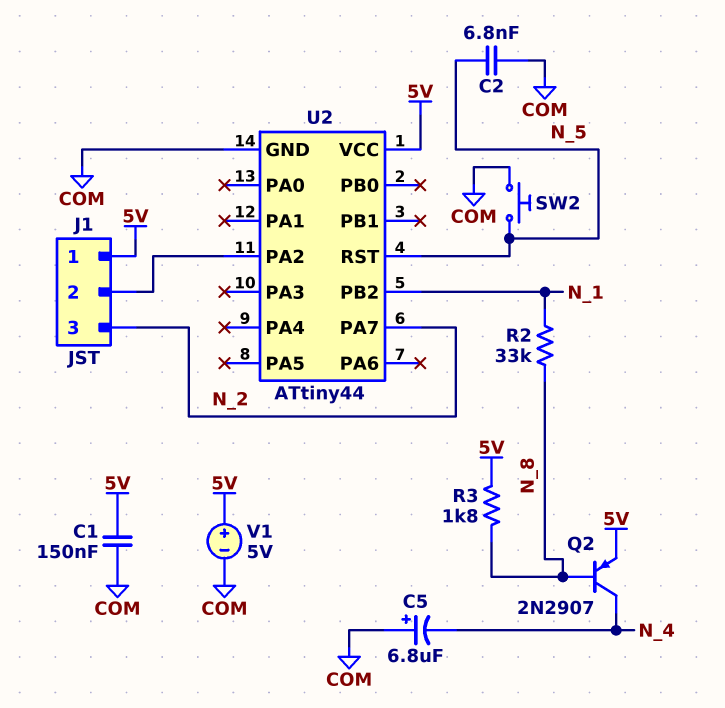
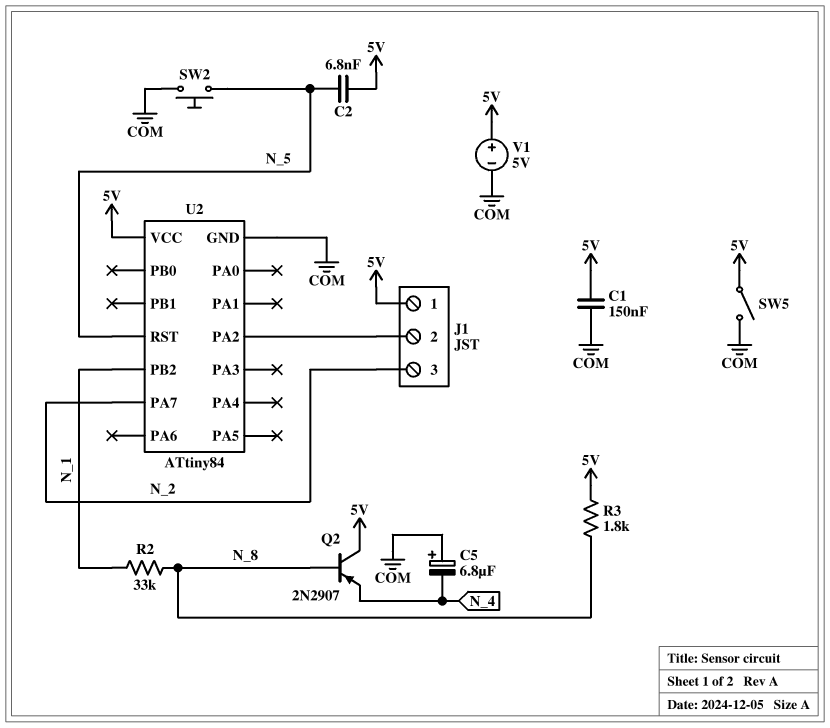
C2: 6.8nF (COM, N_5) -> 6.8nF (5V, N_5)
Q2: PNP 2N2907 (B N_8, C N_4, E 5V) -> PNP 2N2907 (B N_8, C 5V, E N_4)
SW5: none -> switch (5V, COM)
U2: ATtiny44 -> ATtiny84

